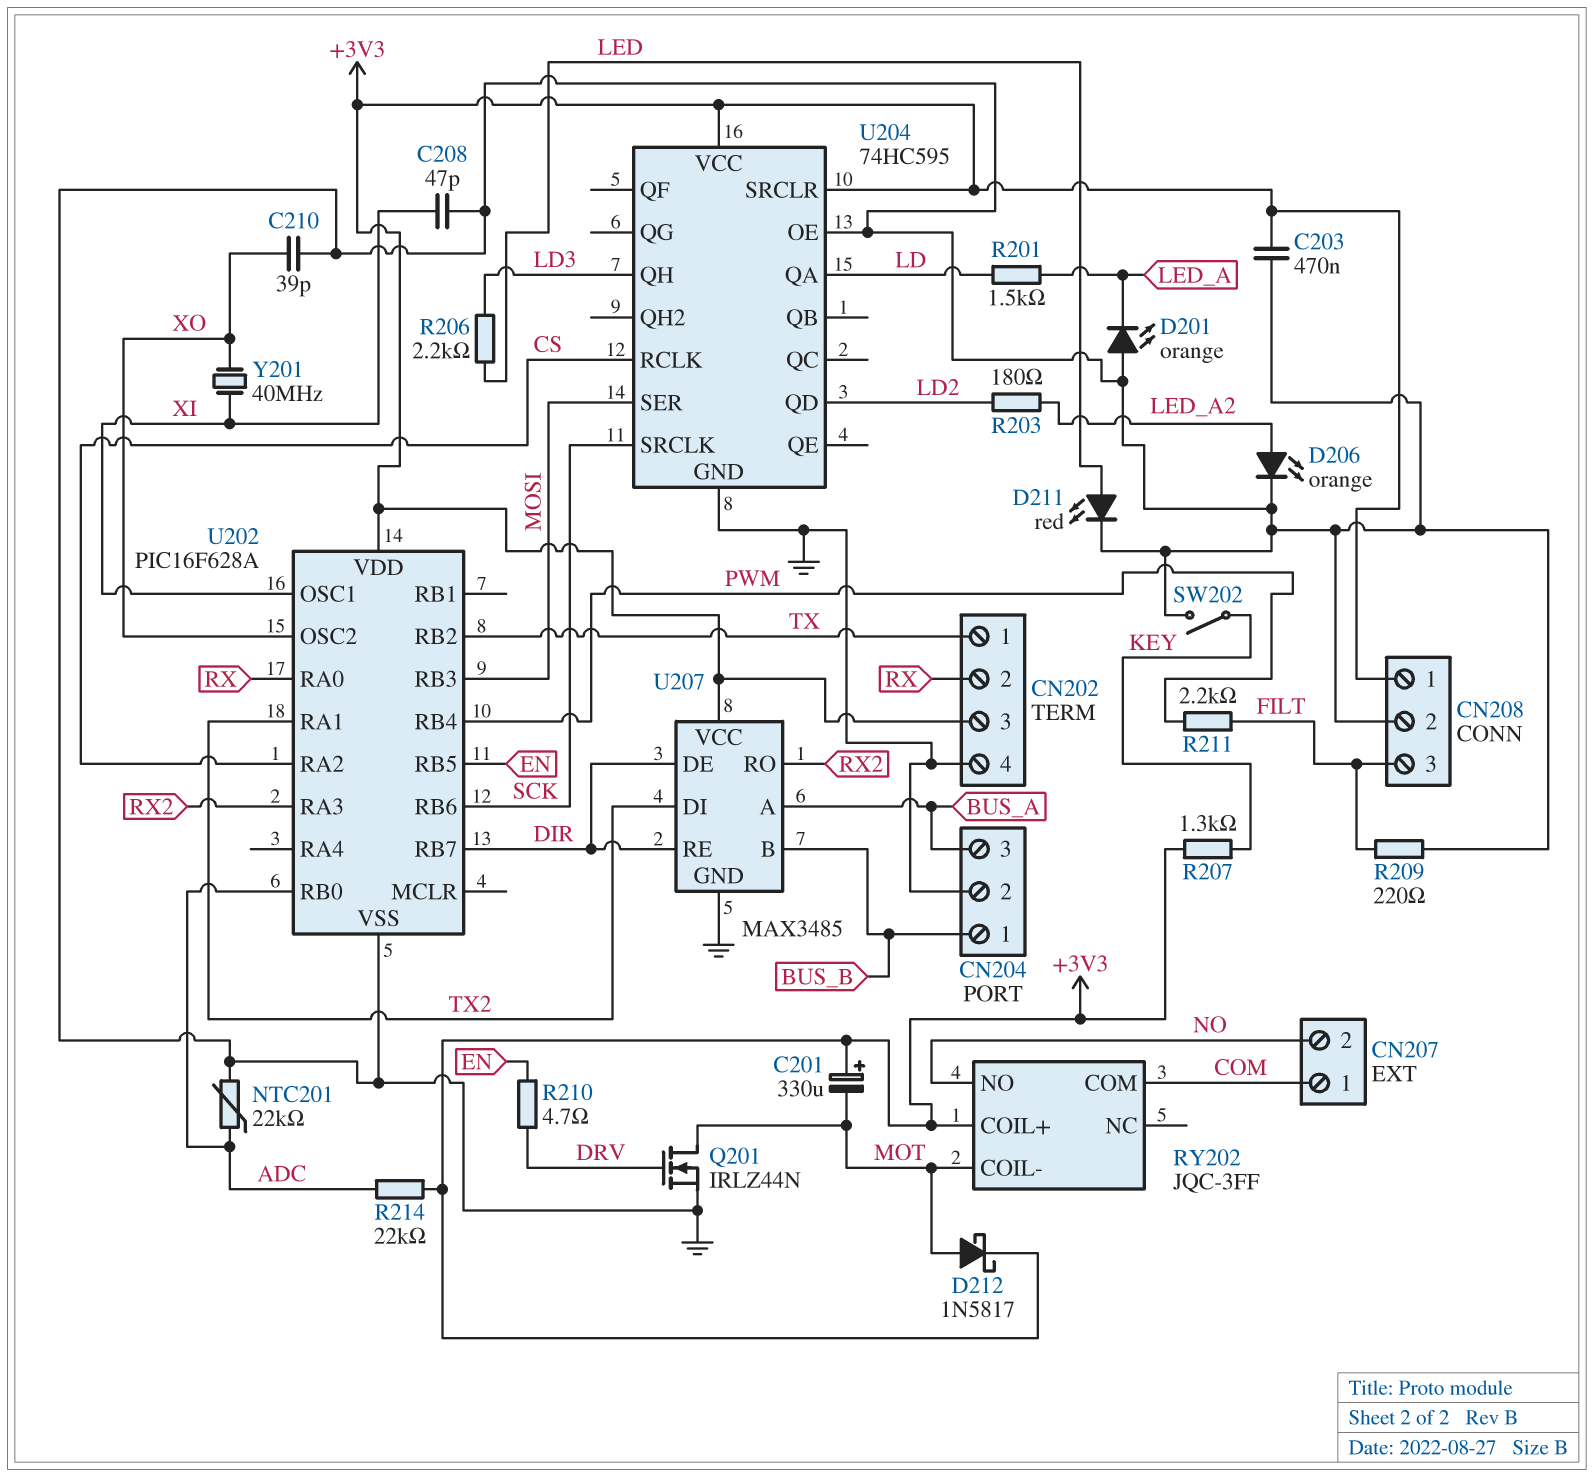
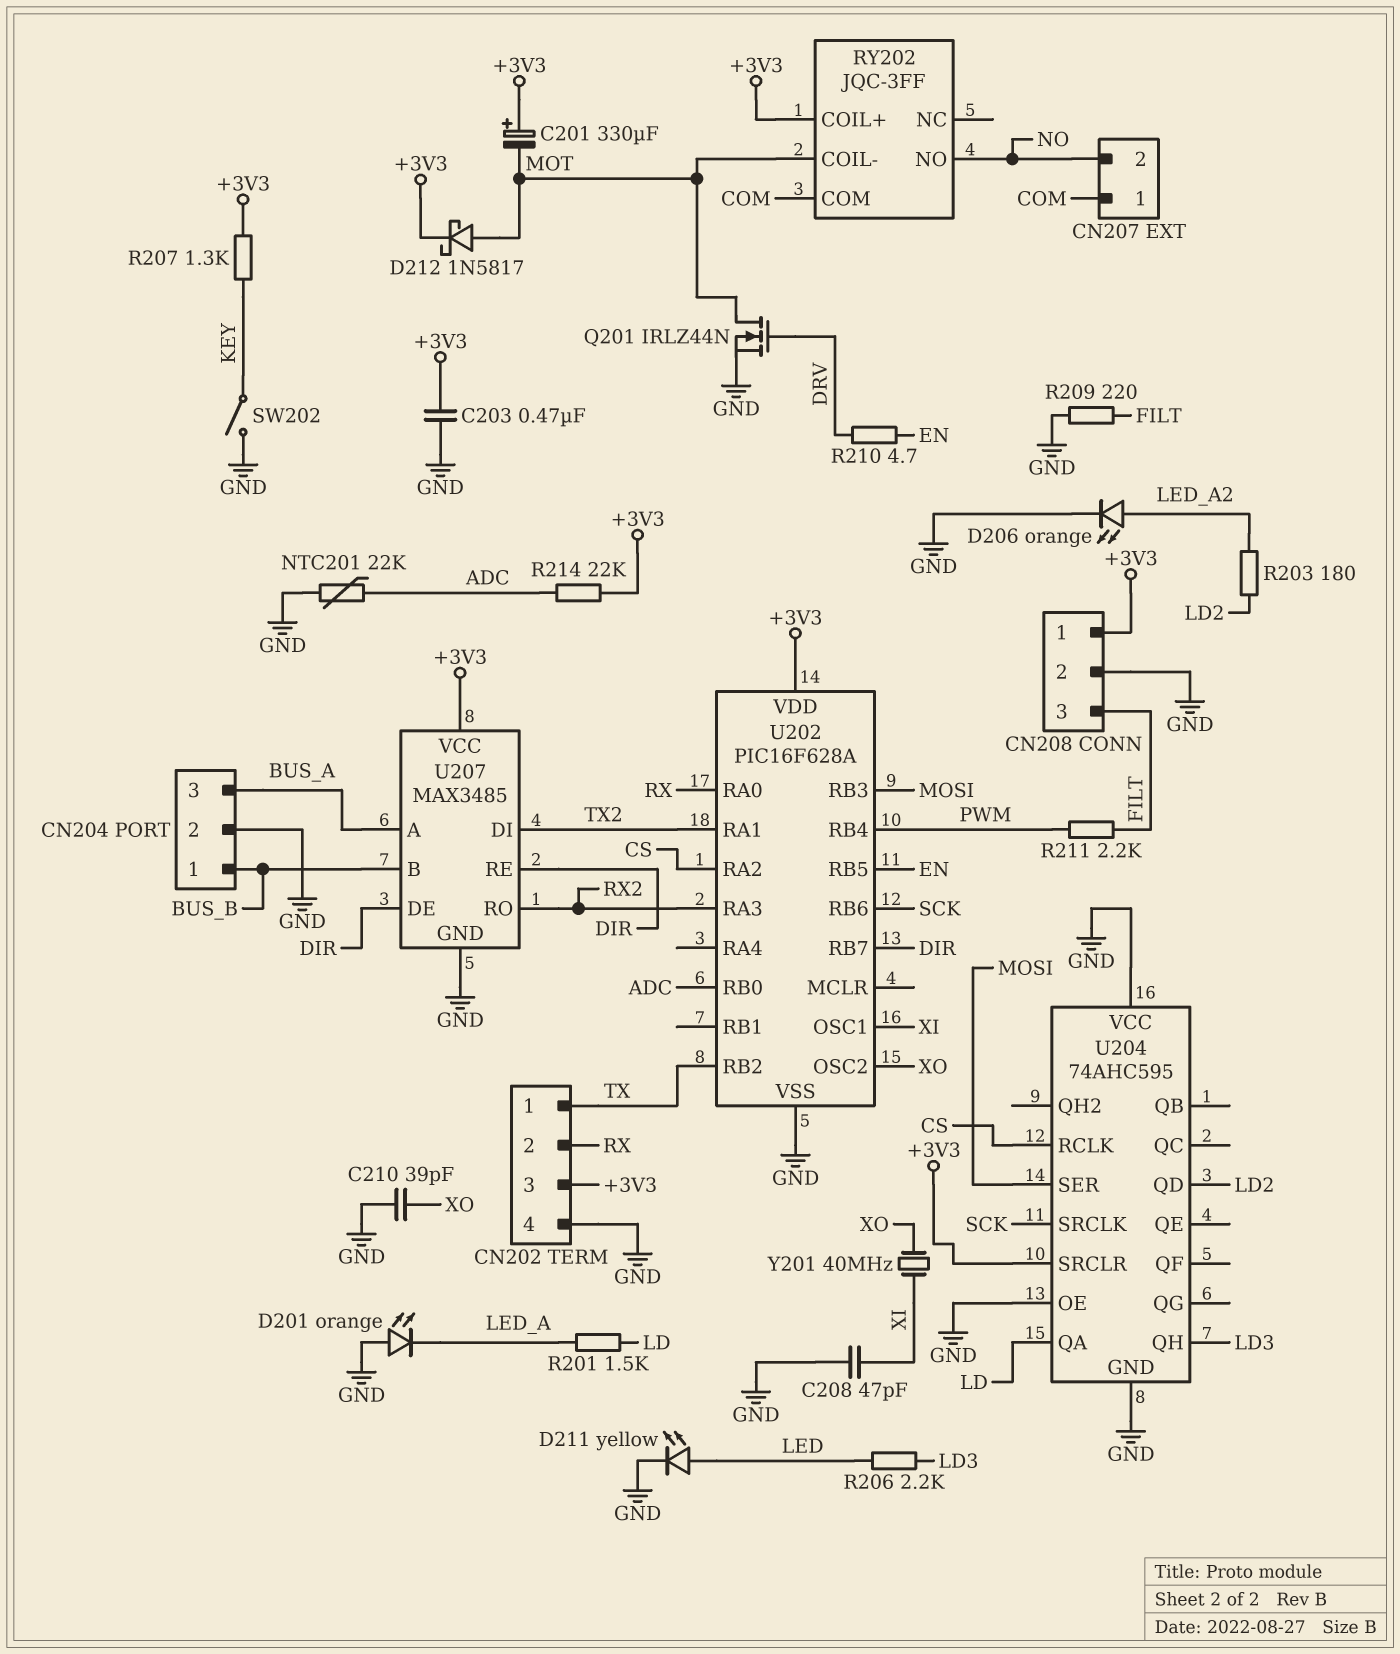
D211: LED red (A LED, K GND) -> LED yellow (A LED, K GND)
U204: 74HC595 -> 74AHC595
U204 pin VCC: +3V3 -> GND

